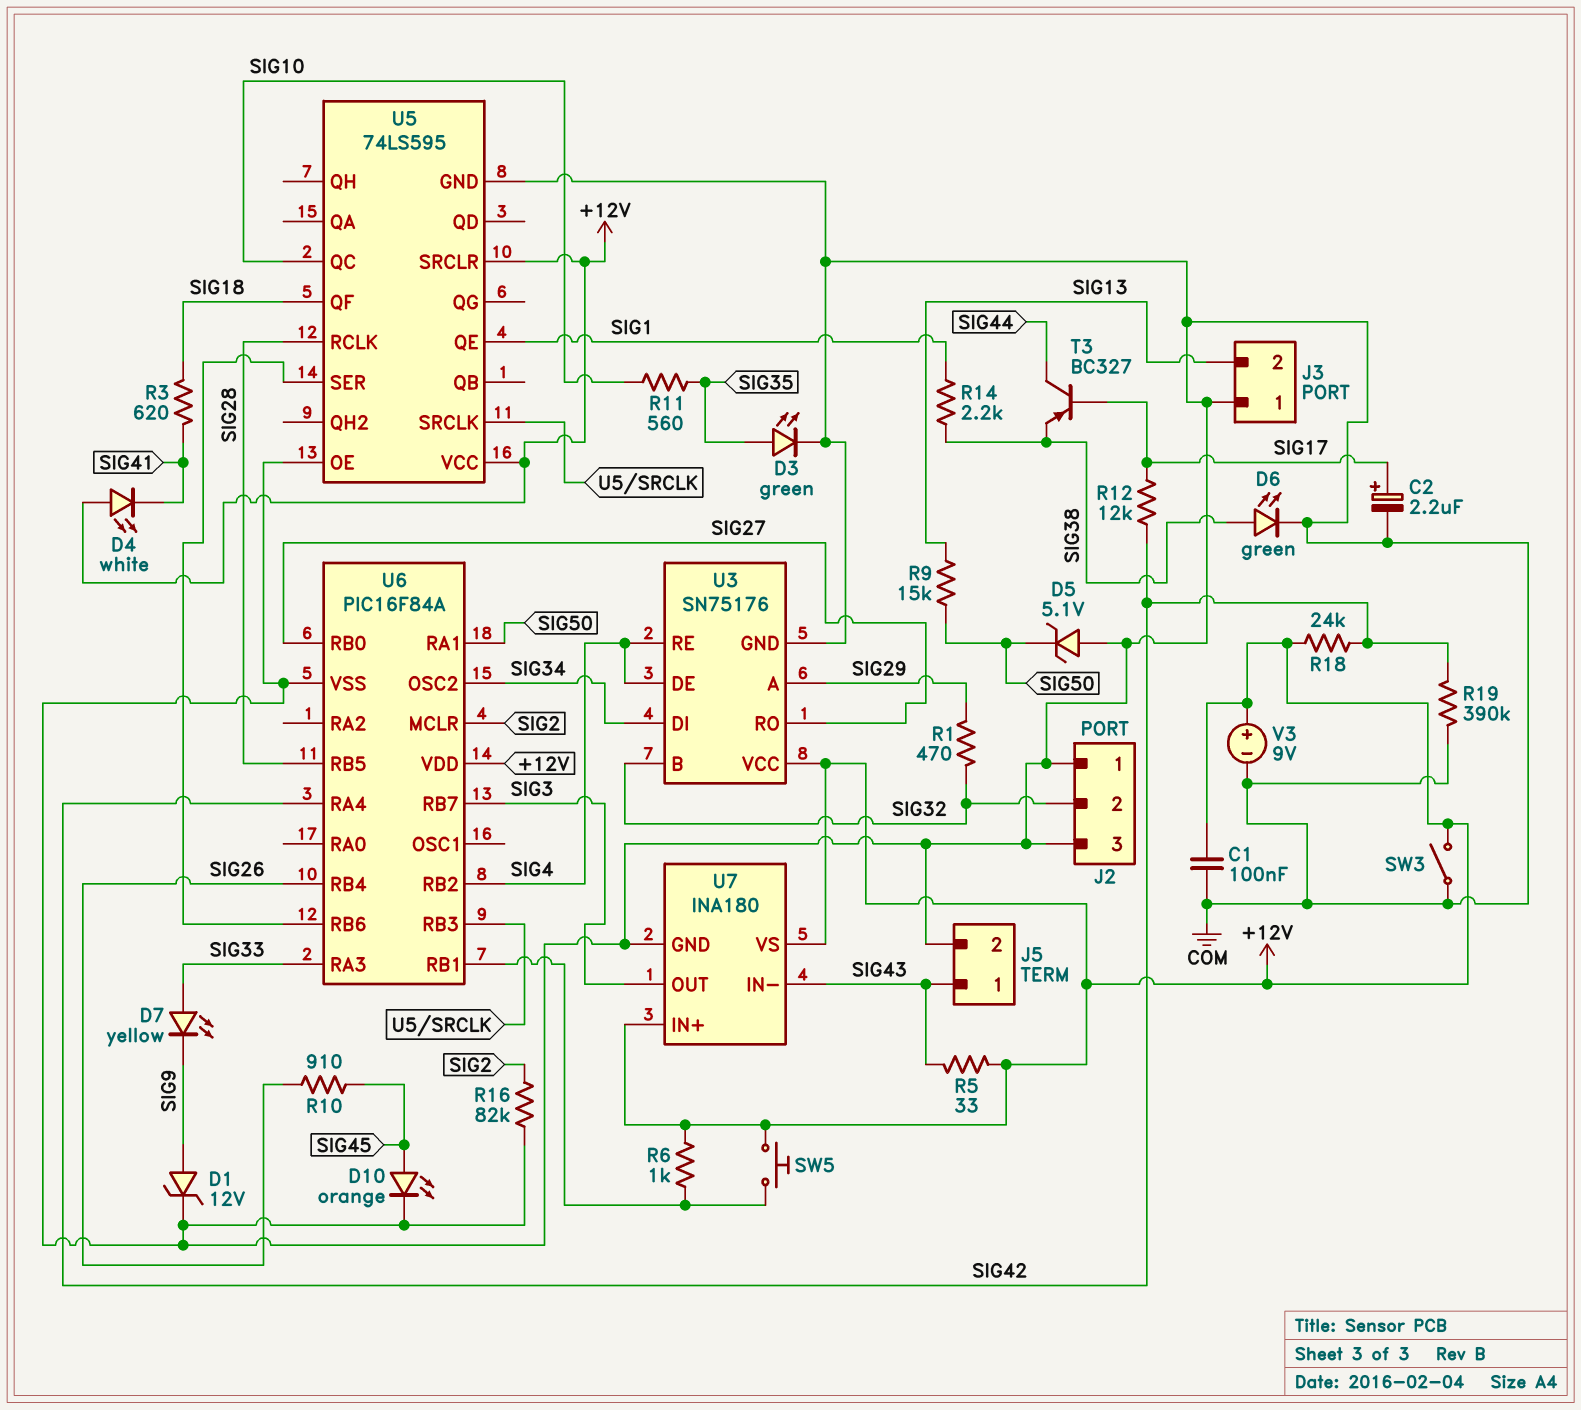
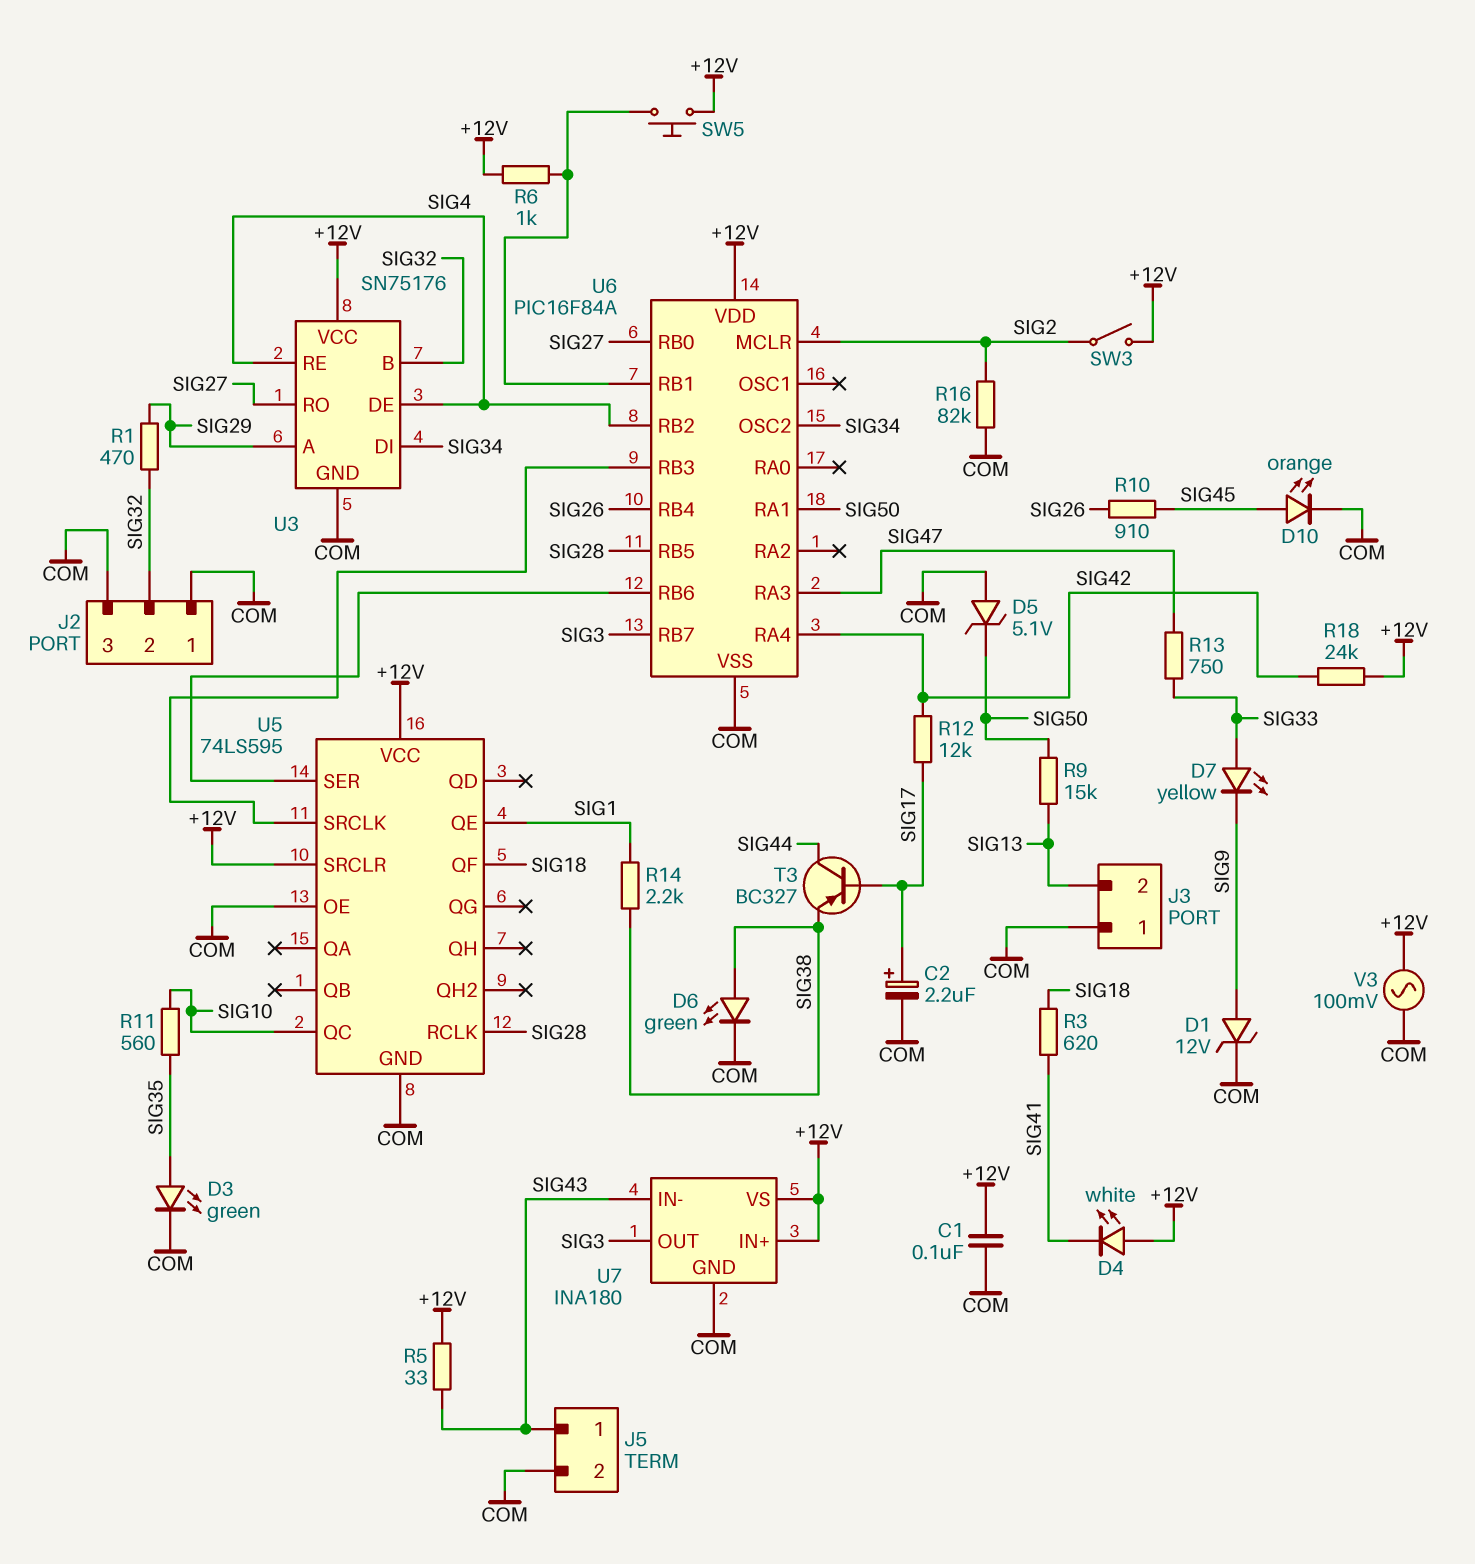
R13: none -> 750 (SIG33, SIG47)
R19: 390k (COM, SIG42) -> none
SW3: switch (+12V, COM) -> switch (+12V, SIG2)
U6 pin RA3: SIG33 -> SIG47
V3: 9V (plus +12V, minus COM) -> AC 100mV (+12V, COM)

